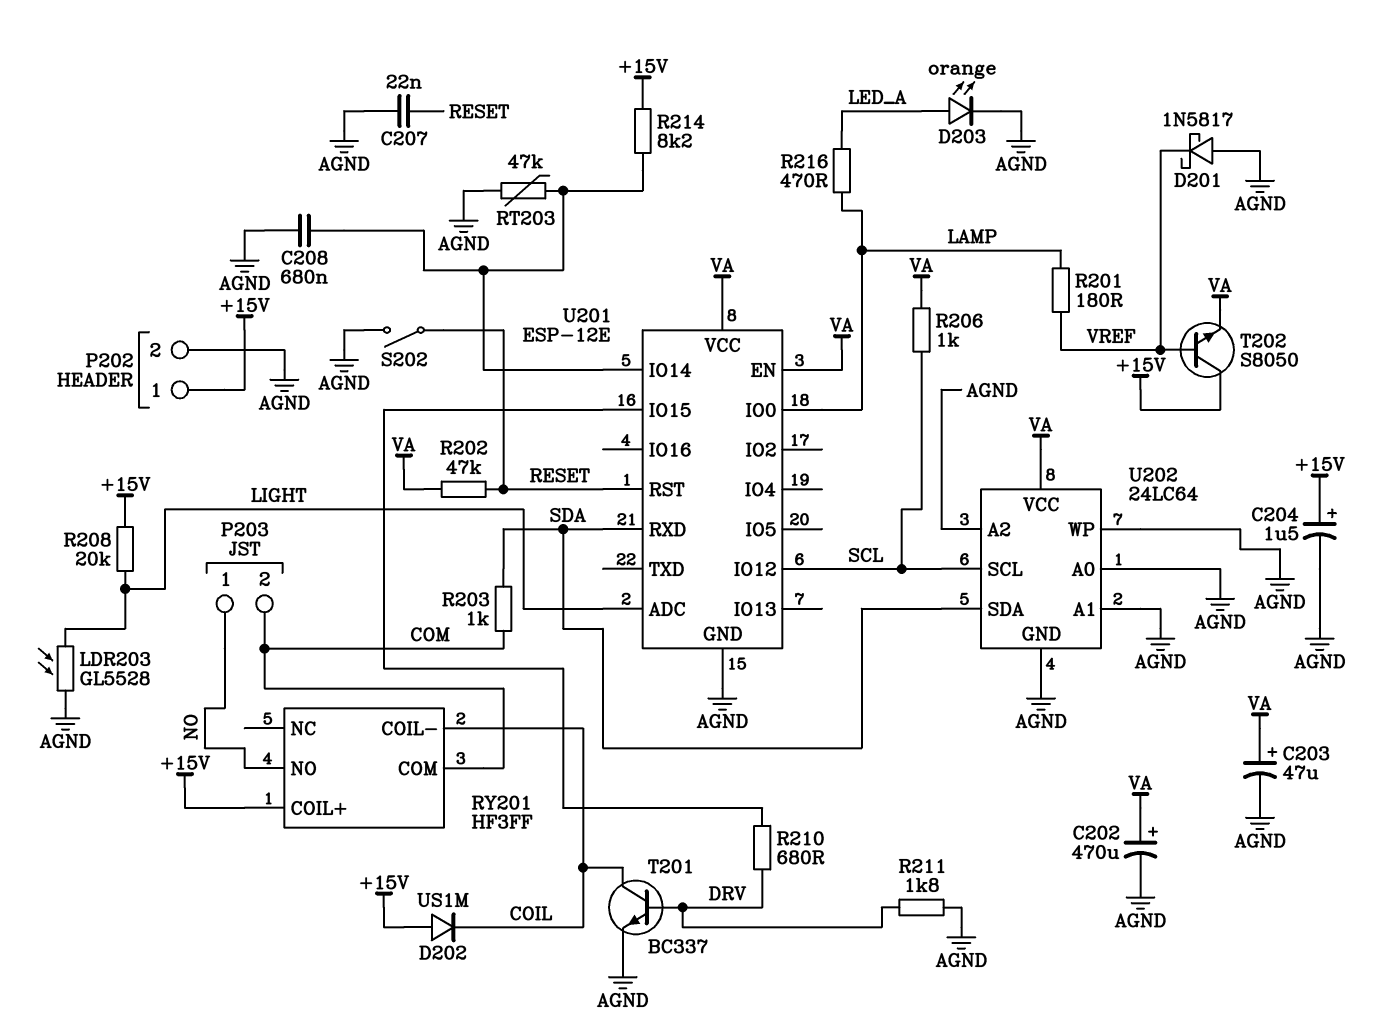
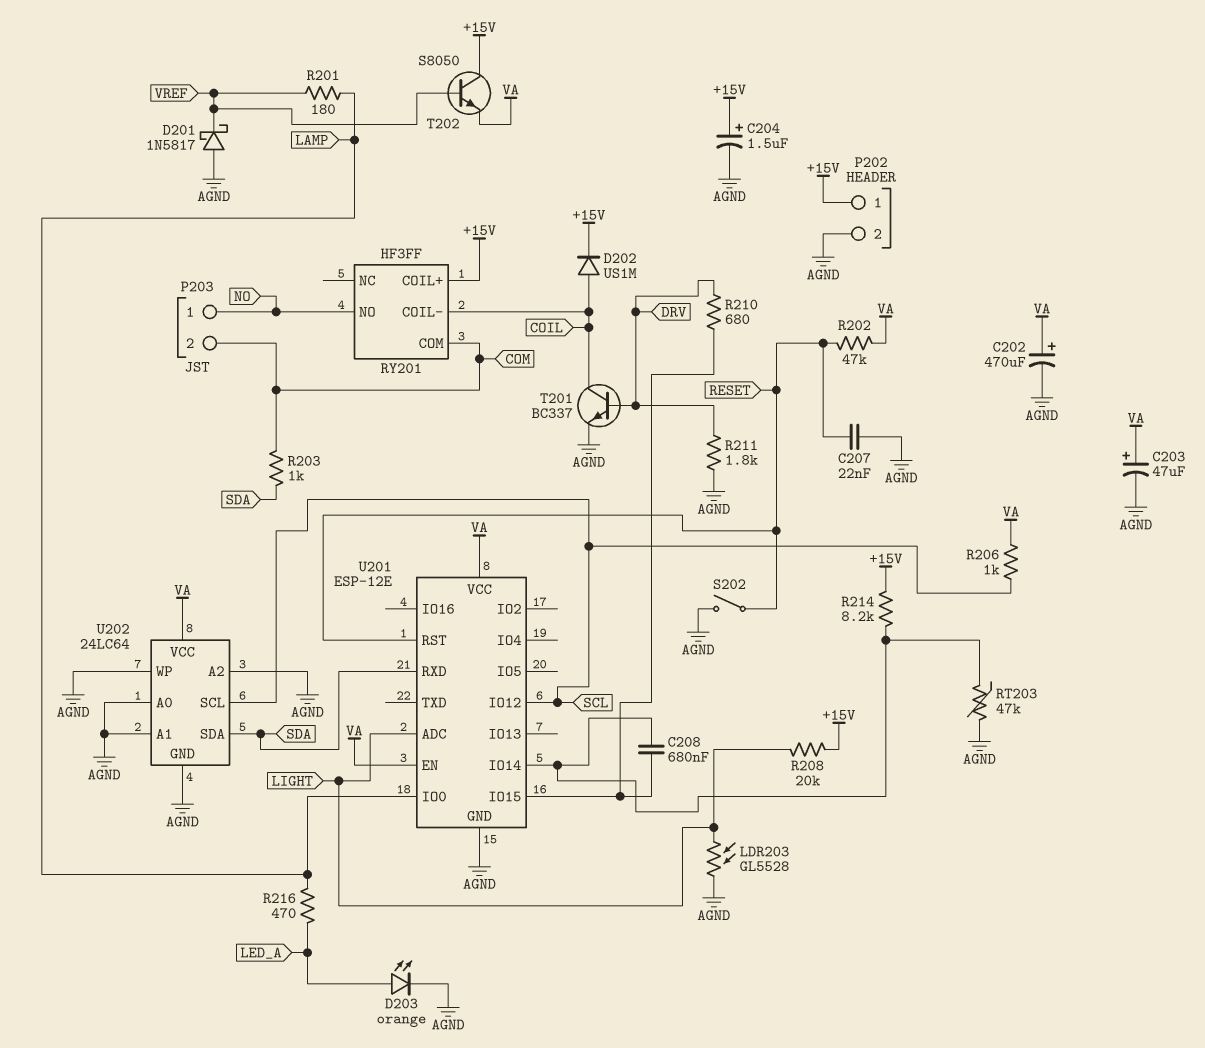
C208: 680nF (AGND, U201/IO14) -> 680nF (U201/IO14, U201/IO15)
D202: diode US1M (A +15V, K COIL) -> diode US1M (A COIL, K +15V)

